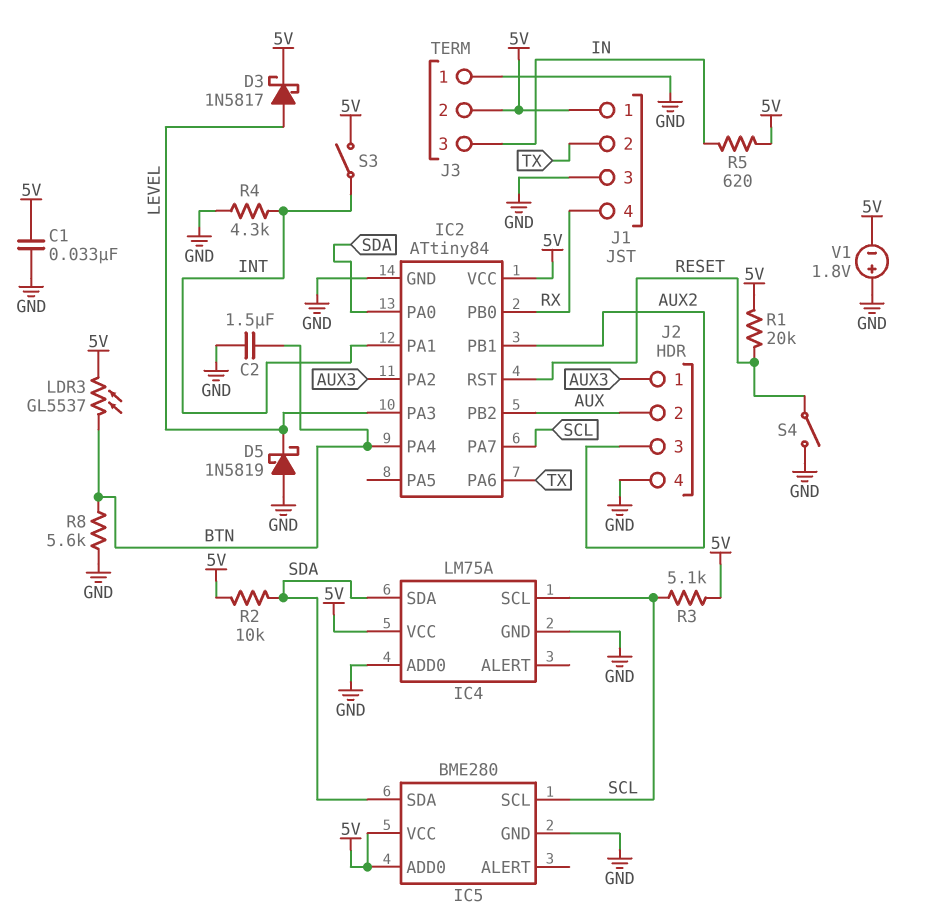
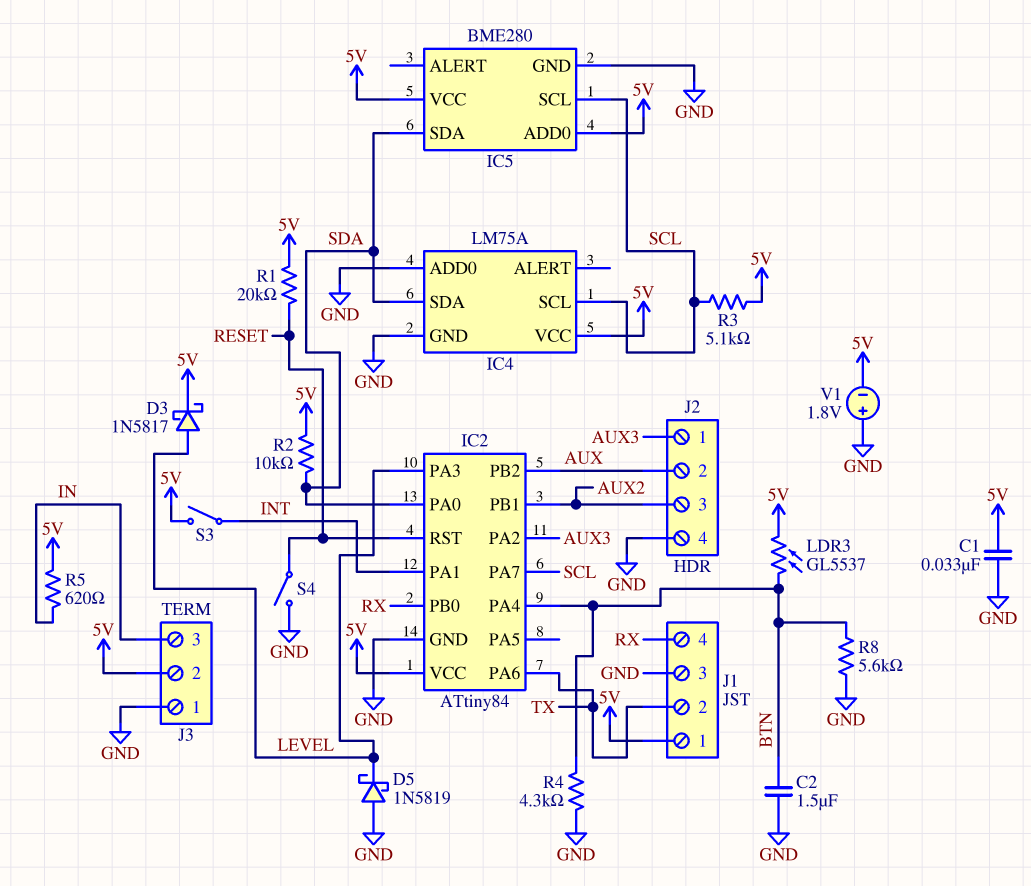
R4: 4.3k (GND, INT) -> 4.3k (BTN, GND)

